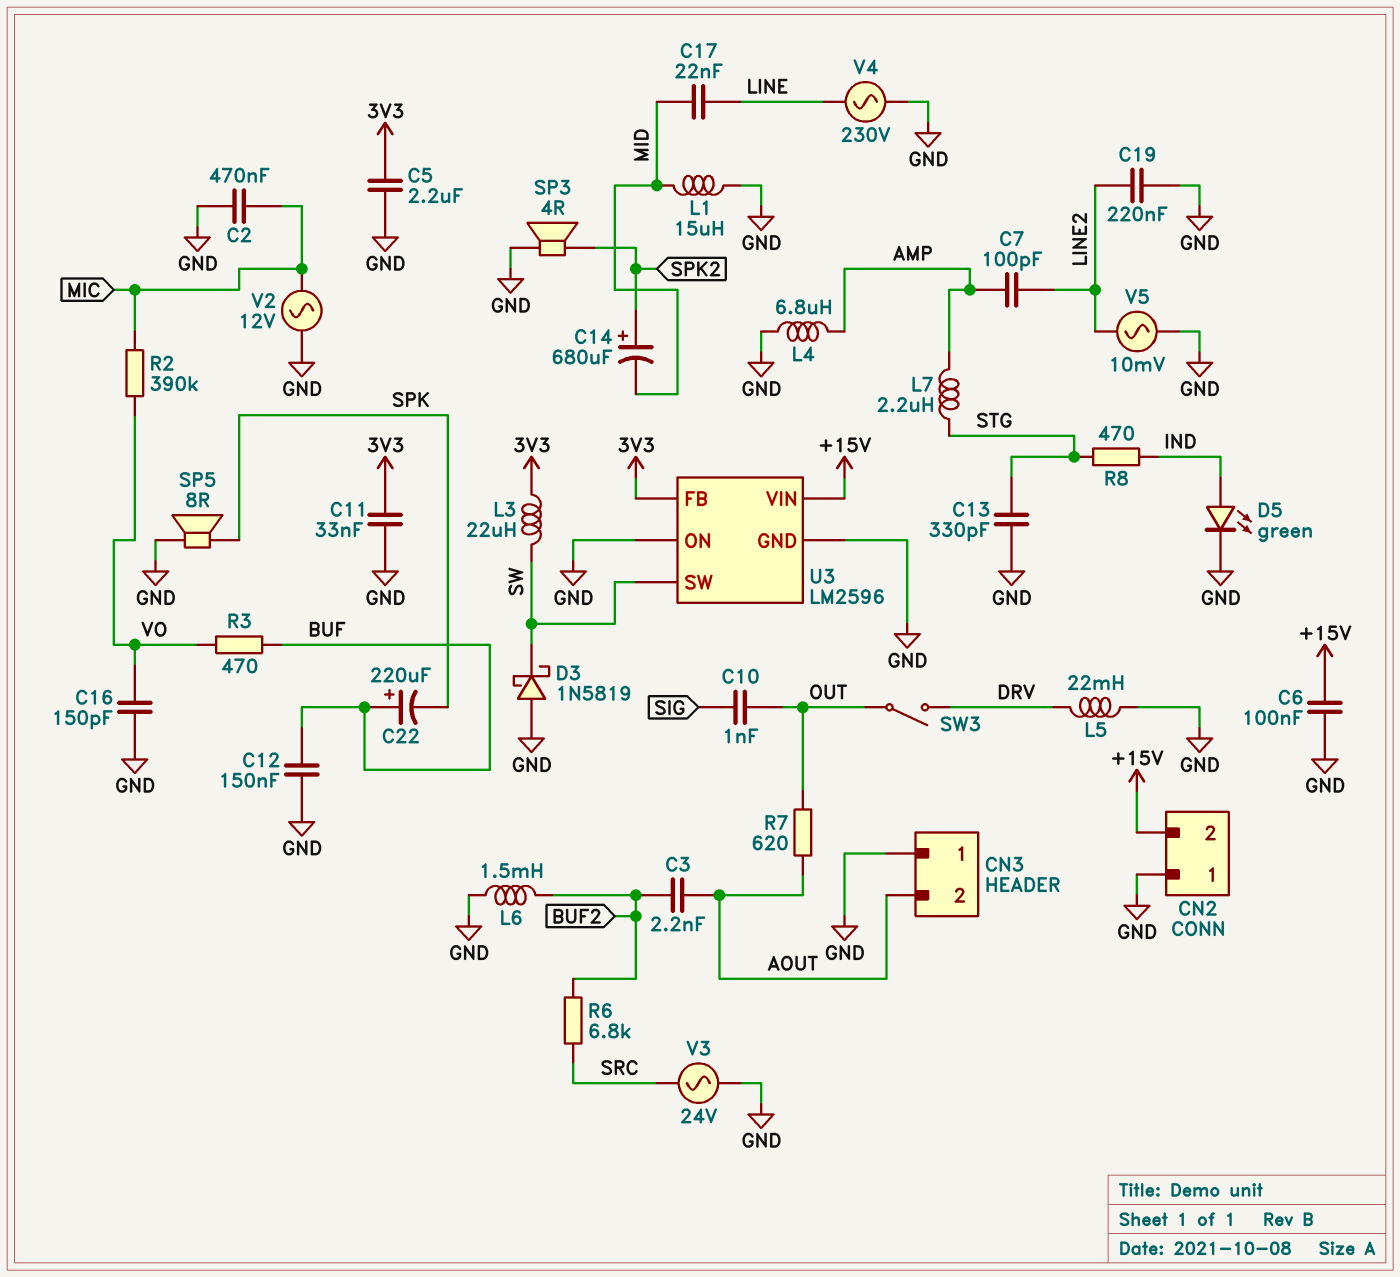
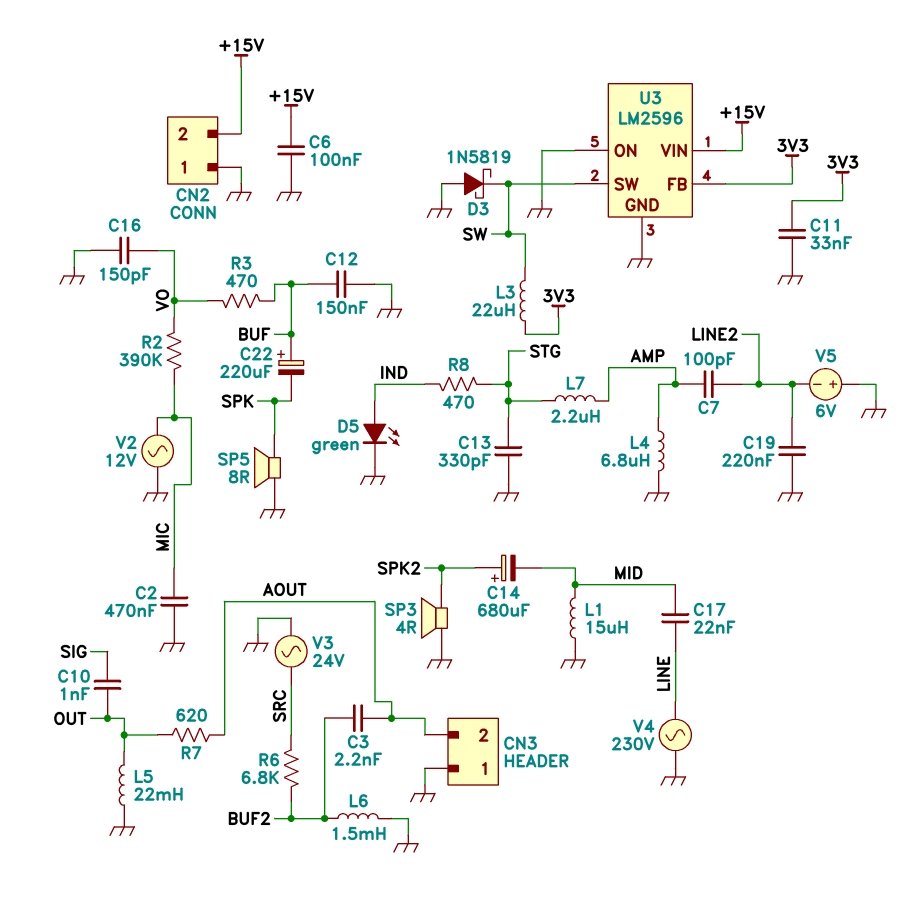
C5: 2.2uF (3V3, GND) -> none
L5: 22mH (DRV, GND) -> 22mH (GND, OUT)
SW3: switch (DRV, OUT) -> none
V5: AC 10mV (GND, LINE2) -> 6V (plus GND, minus LINE2)

